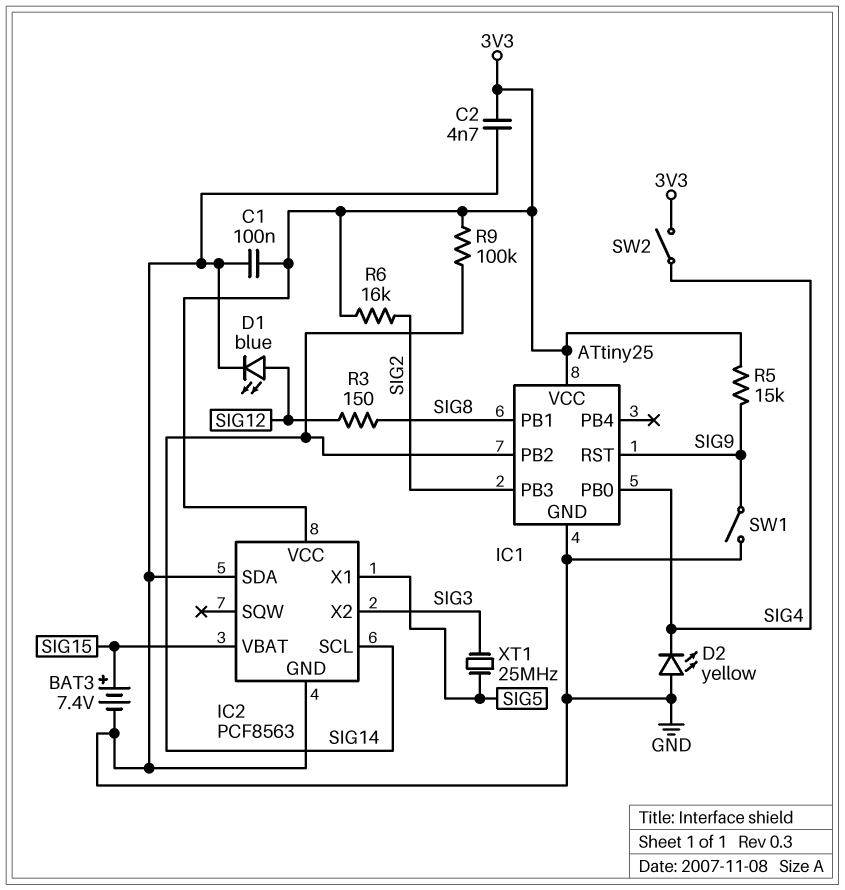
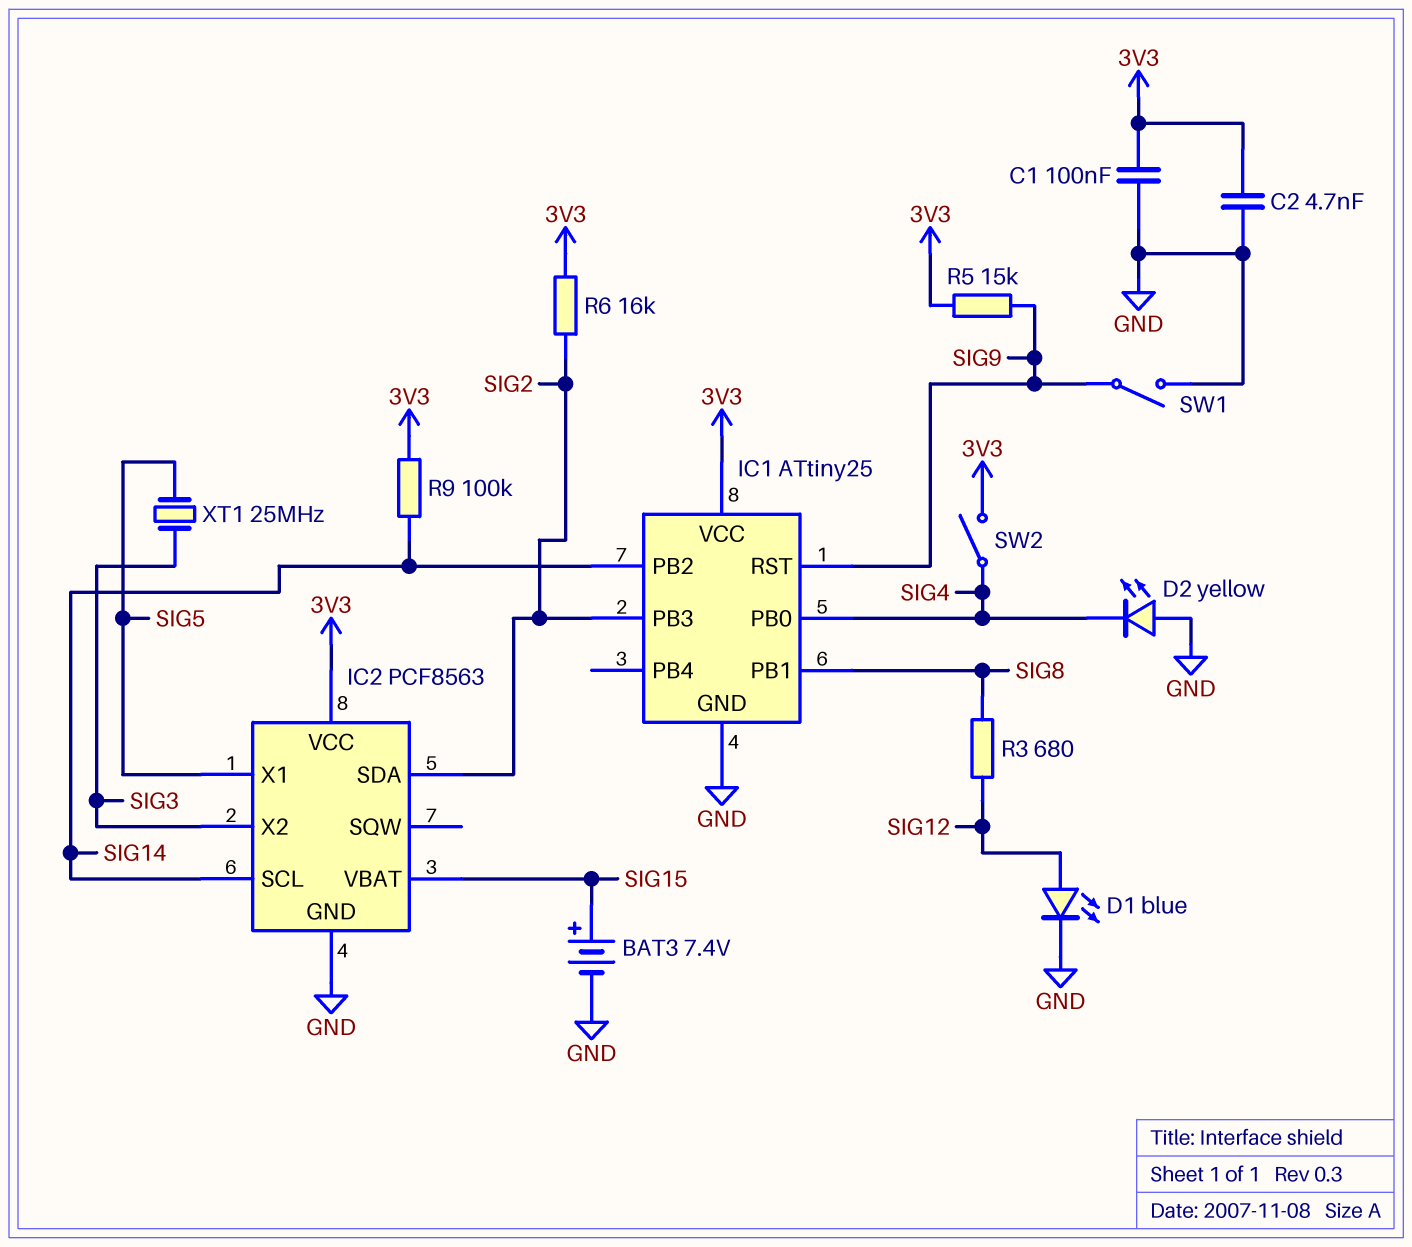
IC2 pin SDA: GND -> SIG2
R3: 150 (SIG8, SIG12) -> 680 (SIG8, SIG12)

